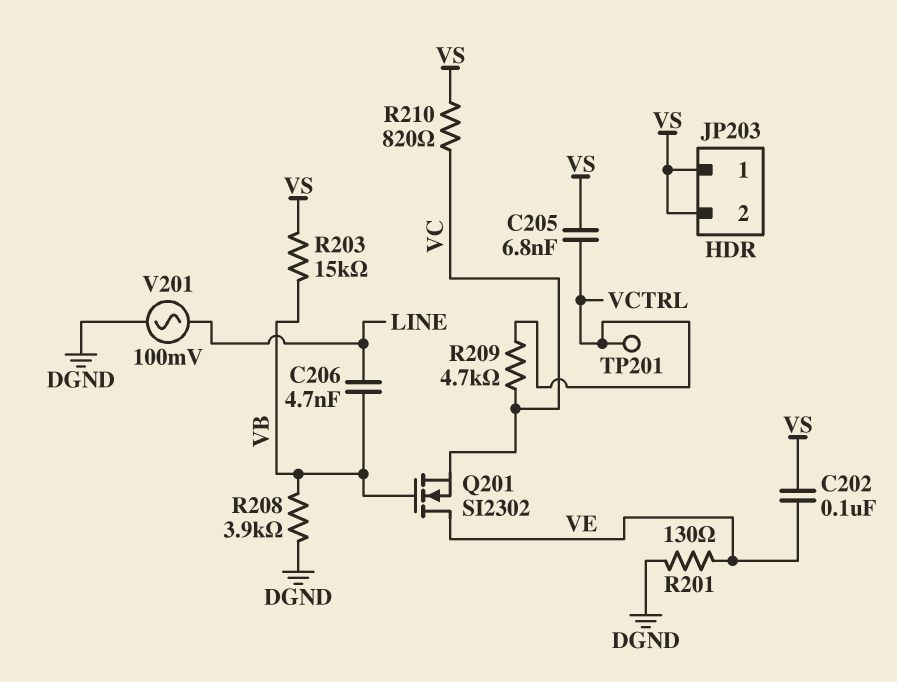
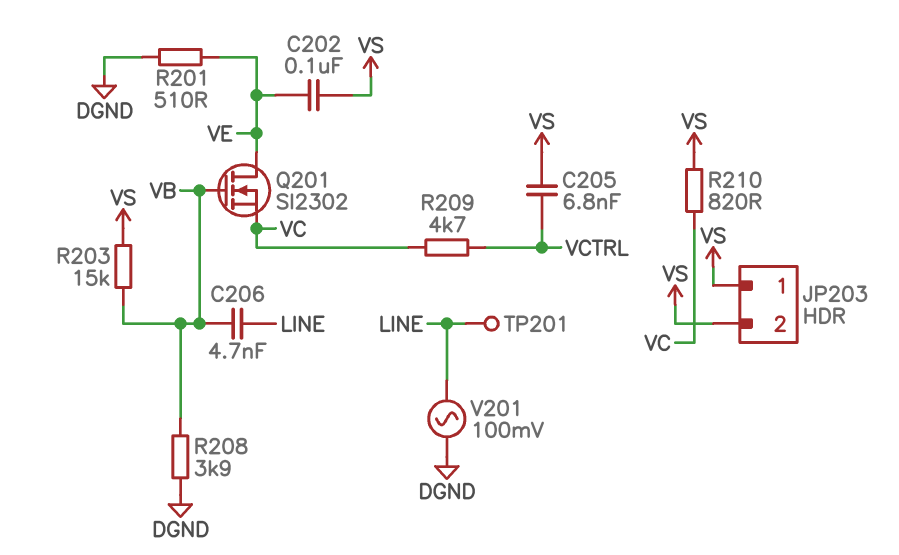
R201: 130 (DGND, VE) -> 510 (DGND, VE)
TP201: test point (VCTRL) -> test point (LINE)

